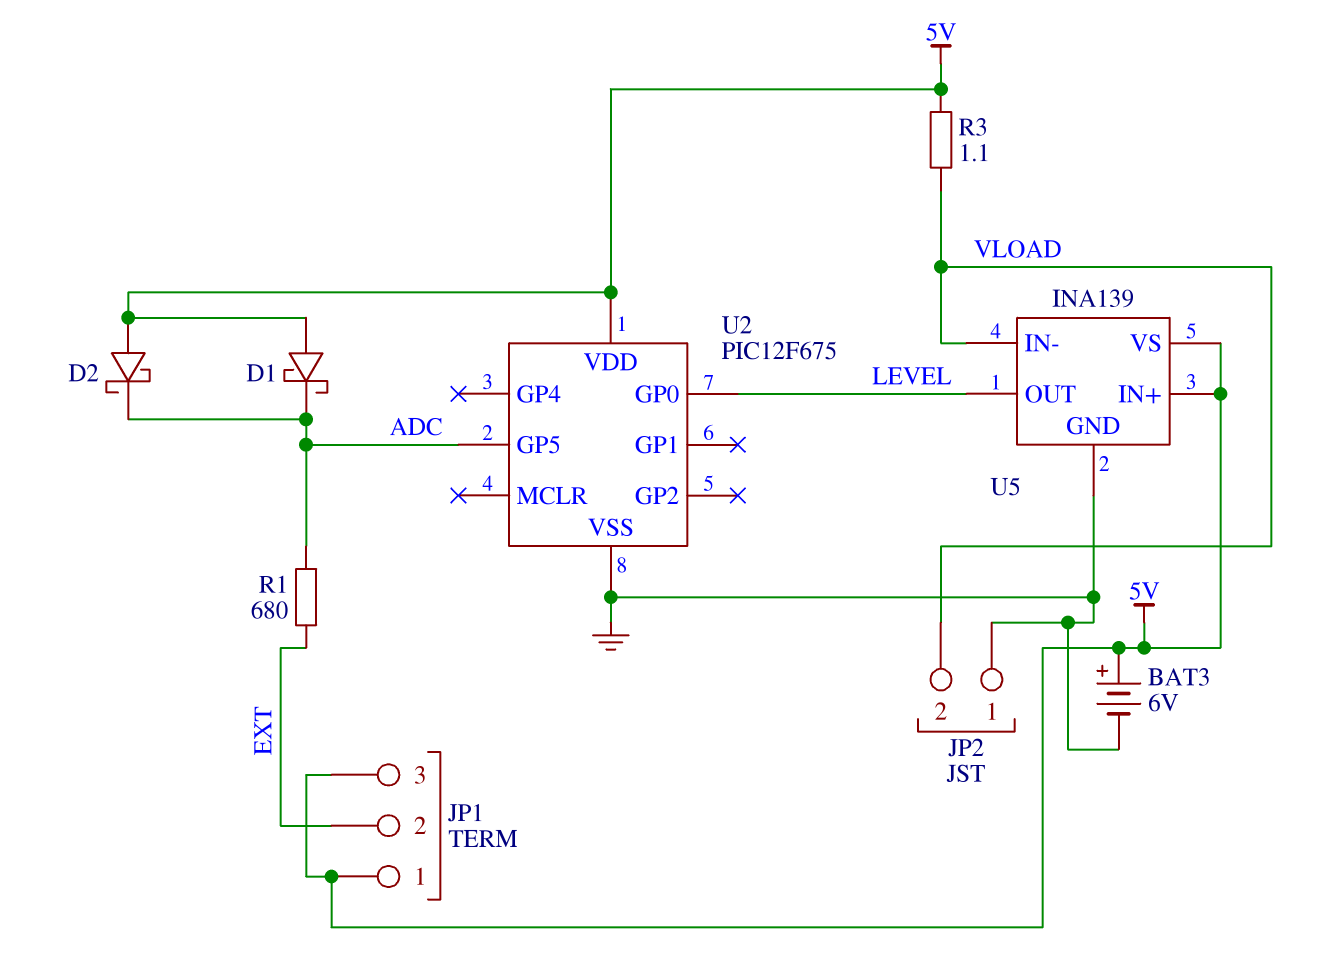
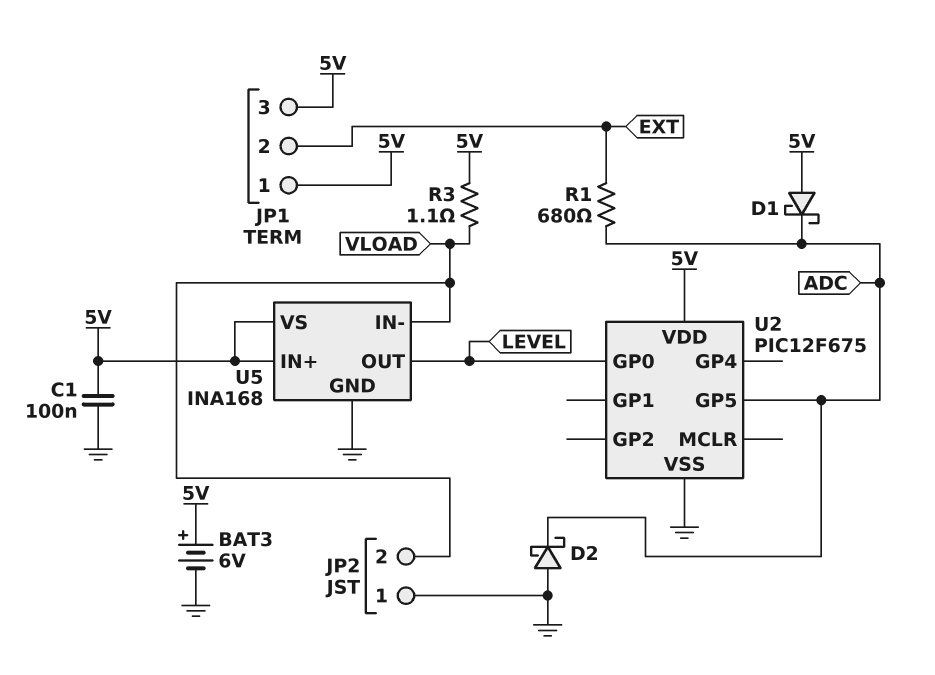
C1: none -> 100nF (5V, GND)
D2: schottky (A 5V, K ADC) -> schottky (A GND, K ADC)
U5: INA139 -> INA168

